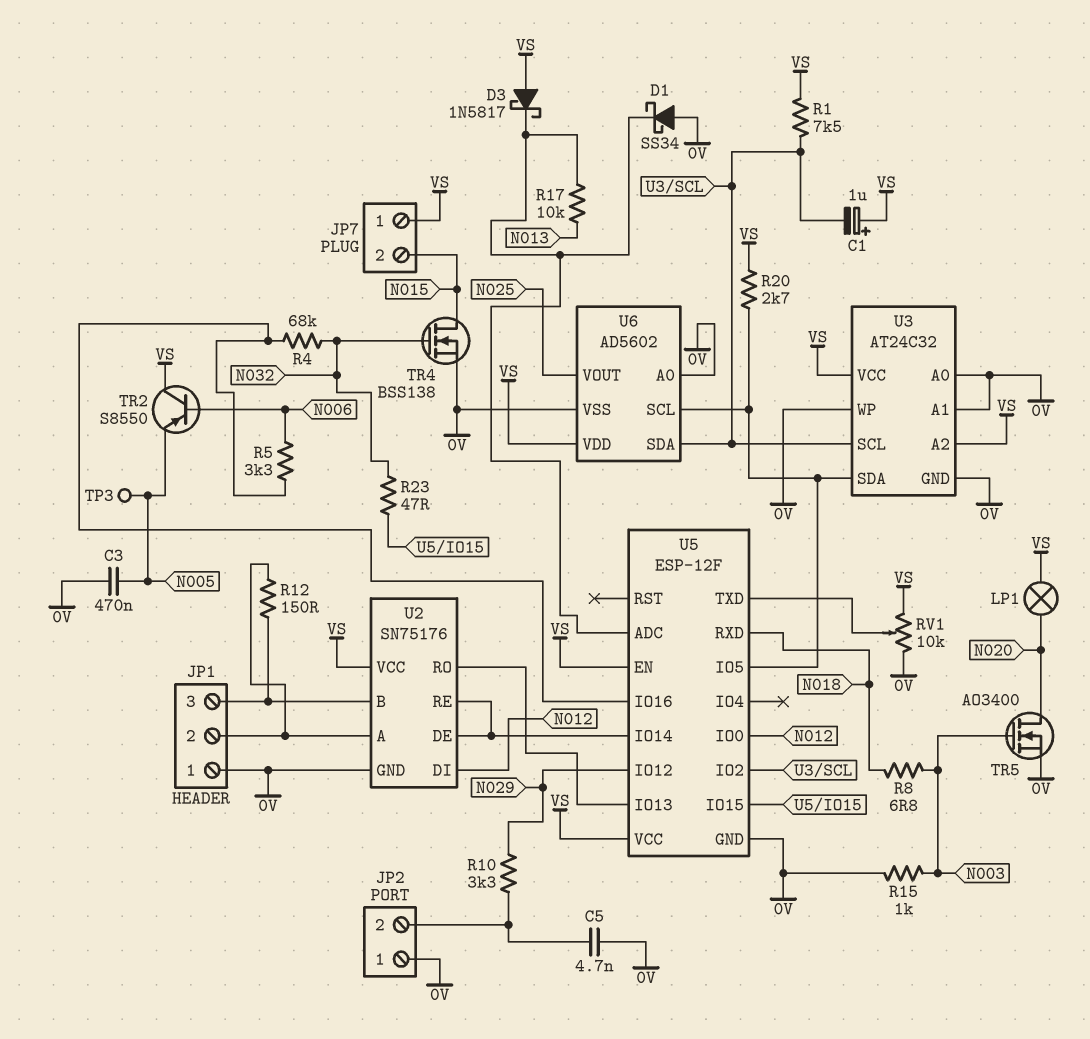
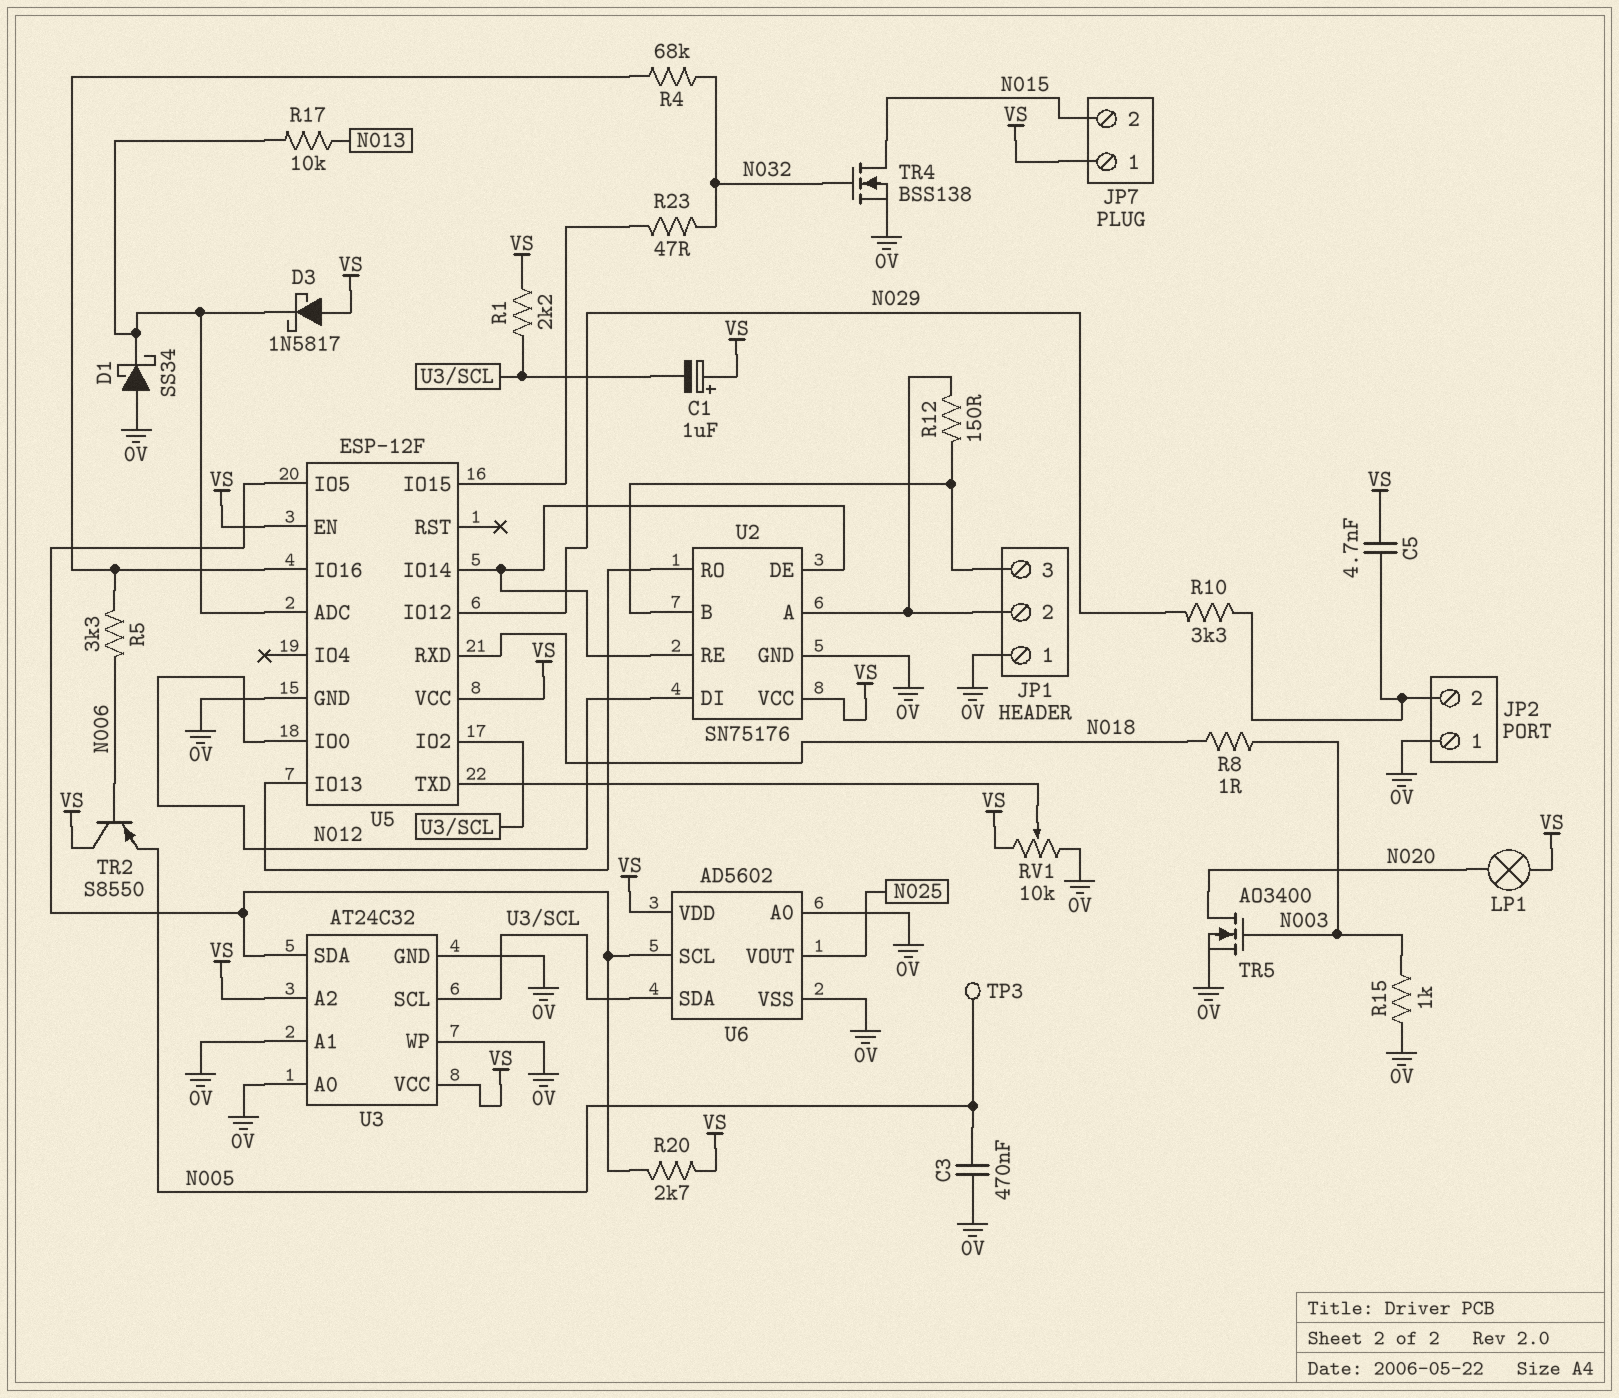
C5: 4.7nF (0V, JP2/2) -> 4.7nF (JP2/2, VS)
R1: 7.5k (U3/SCL, VS) -> 2.2k (U3/SCL, VS)
R8: 6.8 (N003, N018) -> 1 (N003, N018)

